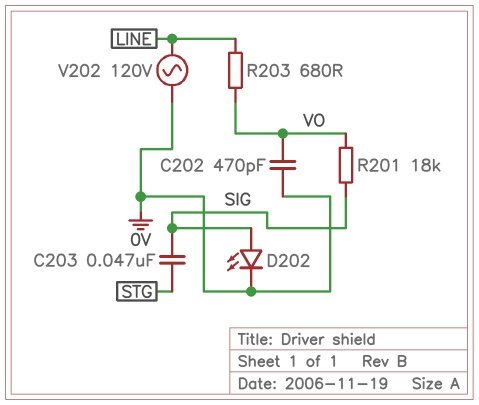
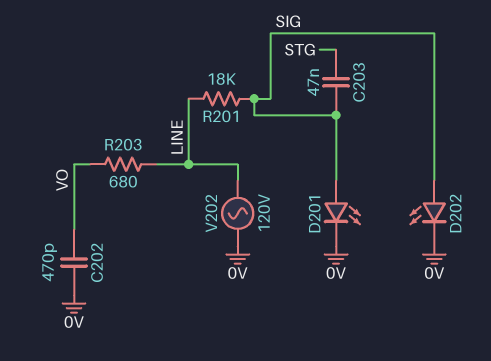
D201: none -> LED (A SIG, K 0V)
R201: 18k (SIG, VO) -> 18k (LINE, SIG)

